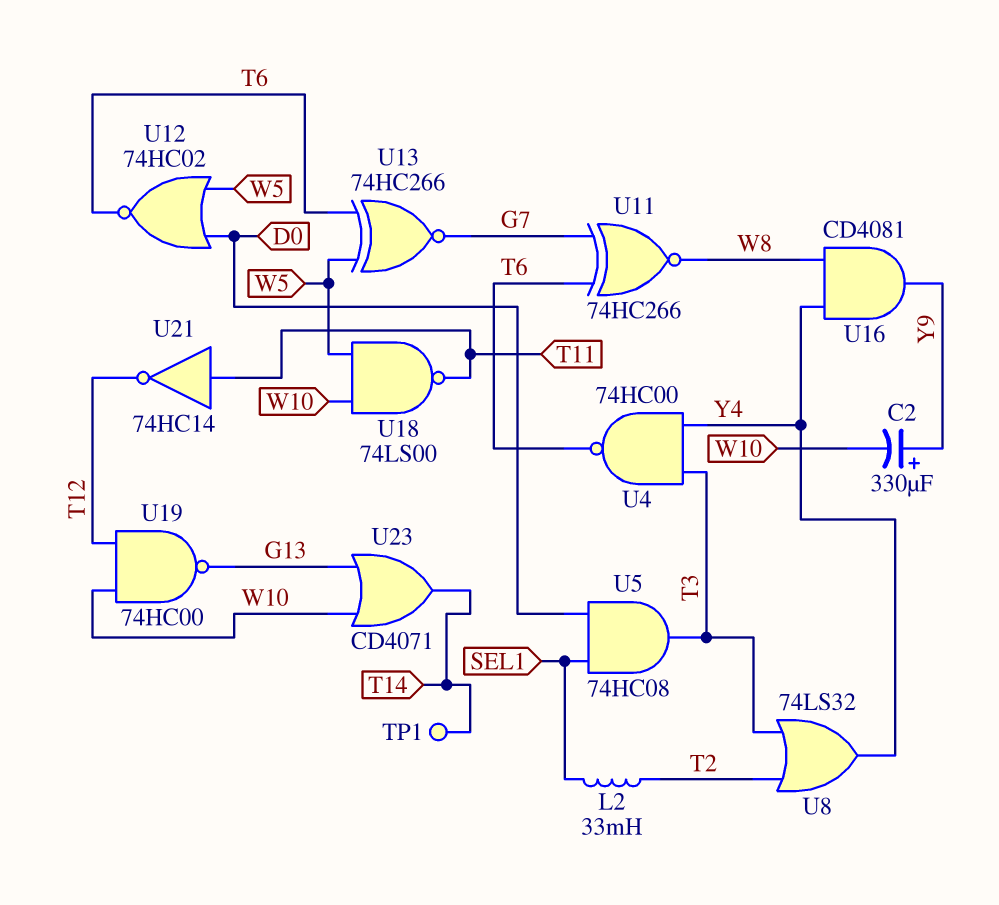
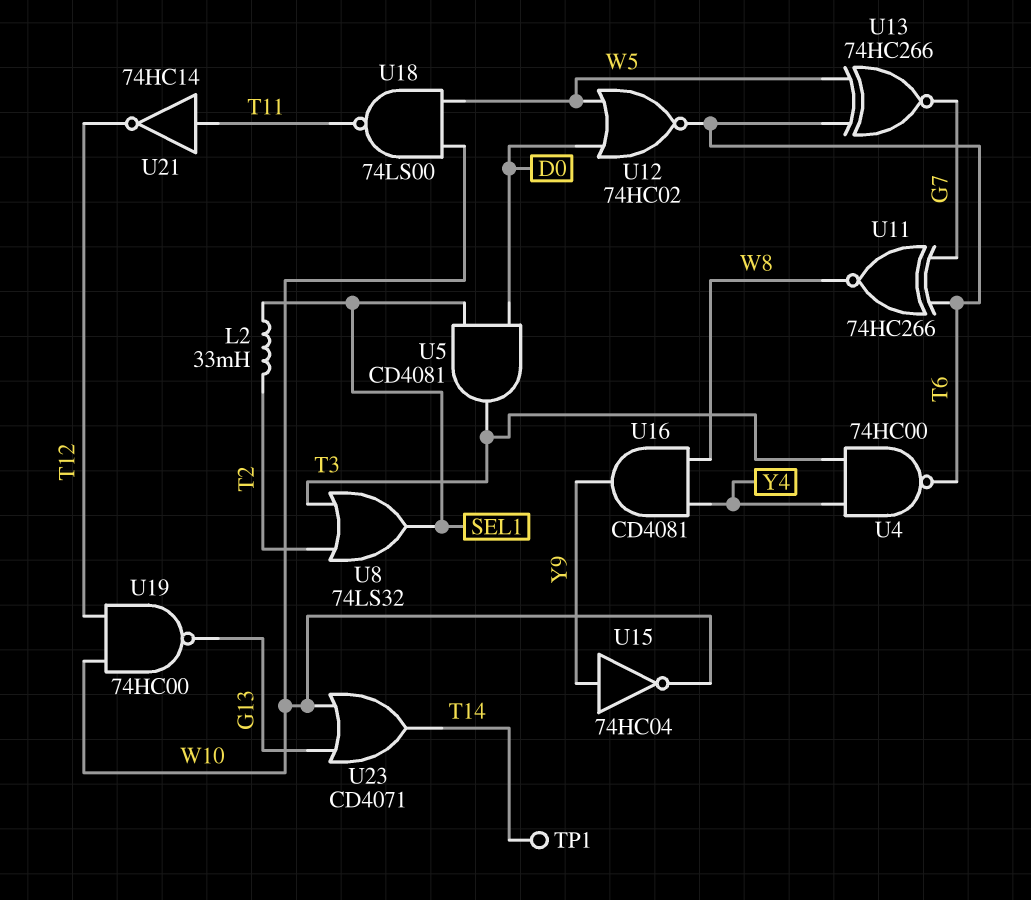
C2: 330uF (plus Y9, minus W10) -> none
U5: AND 74HC08 (in D0, in SEL1, out T3) -> AND CD4081 (in D0, in SEL1, out T3)
U8: OR 74LS32 (in T2, in T3, out Y4) -> OR 74LS32 (in T2, in T3, out SEL1)
U15: none -> NOT 74HC04 (in Y9, out W10)

